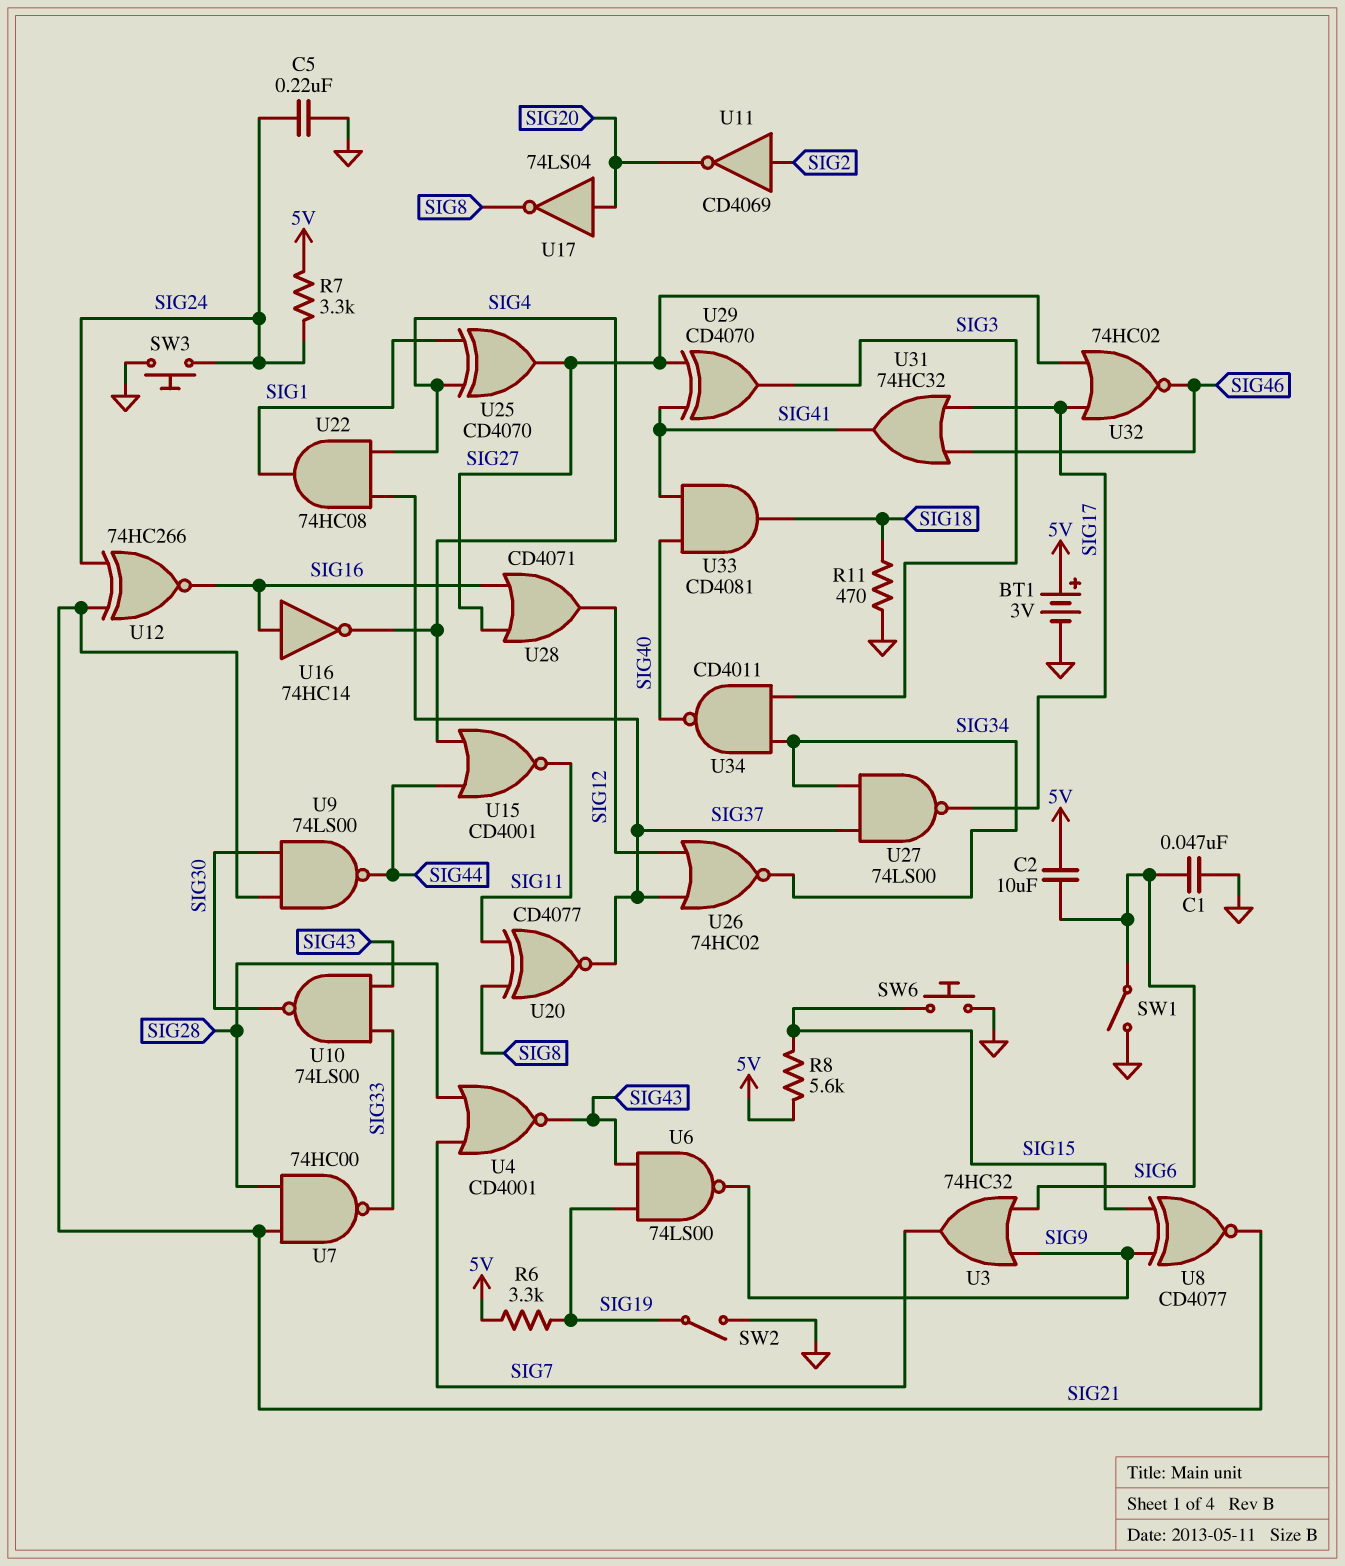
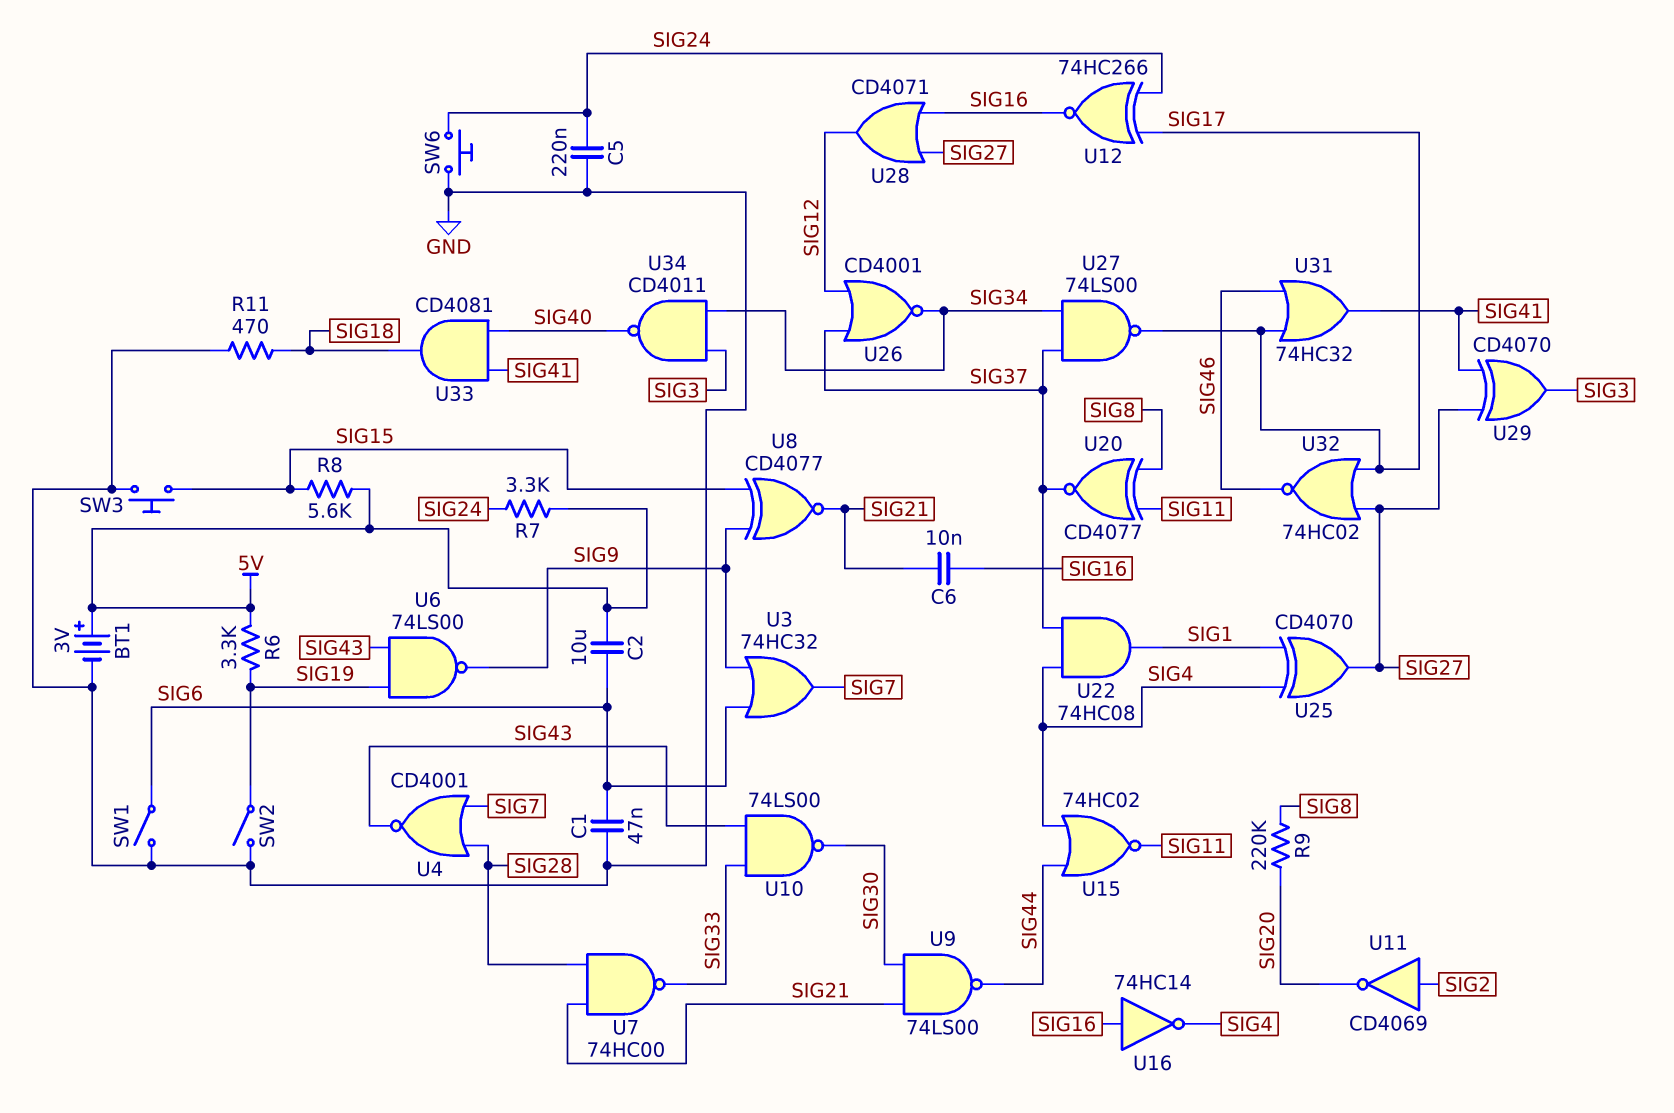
C6: none -> 10nF (SIG16, SIG21)
R9: none -> 220k (SIG8, SIG20)
SW3: button (GND, SIG24) -> button (GND, SIG15)
SW6: button (GND, SIG15) -> button (GND, SIG24)
U12: XNOR 74HC266 (in SIG21, in SIG24, out SIG16) -> XNOR 74HC266 (in SIG17, in SIG24, out SIG16)
U15: NOR CD4001 (in SIG4, in SIG44, out SIG11) -> NOR 74HC02 (in SIG4, in SIG44, out SIG11)
U17: NOT 74LS04 (in SIG20, out SIG8) -> none
U26: NOR 74HC02 (in SIG12, in SIG37, out SIG34) -> NOR CD4001 (in SIG12, in SIG37, out SIG34)

